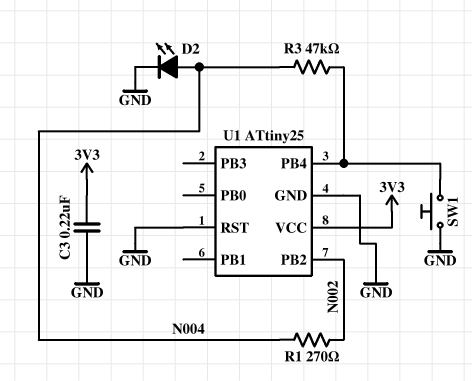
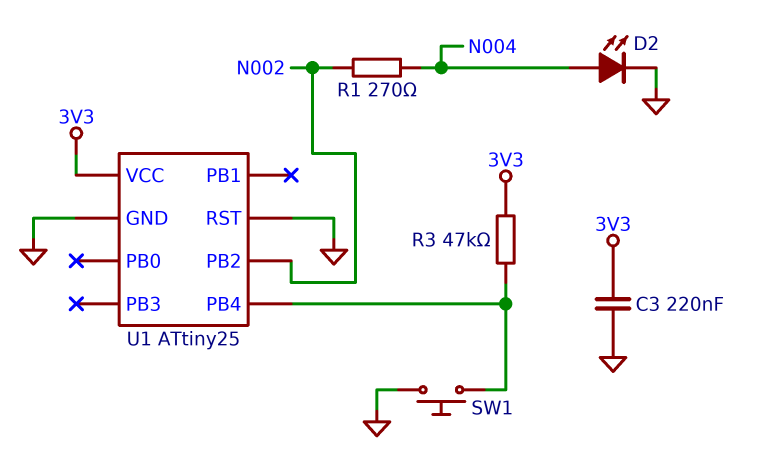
R3: 47k (N004, U1/PB4) -> 47k (3V3, U1/PB4)

